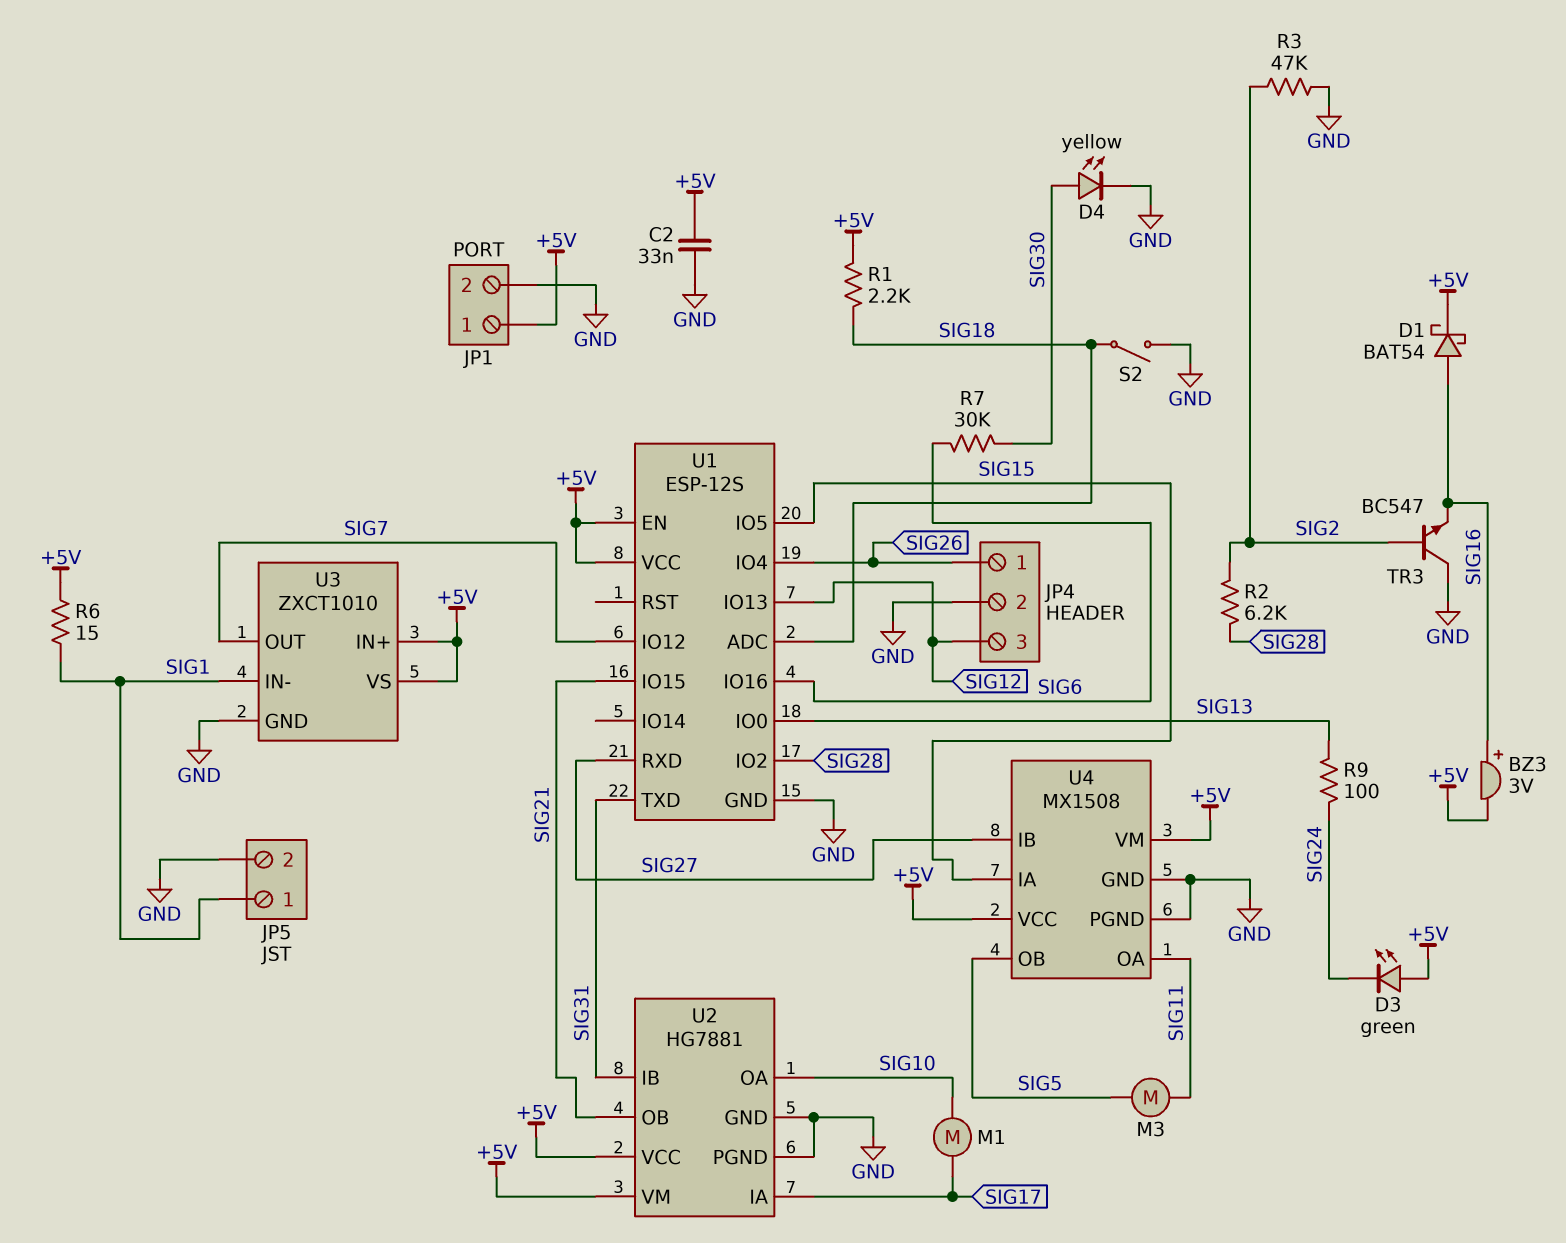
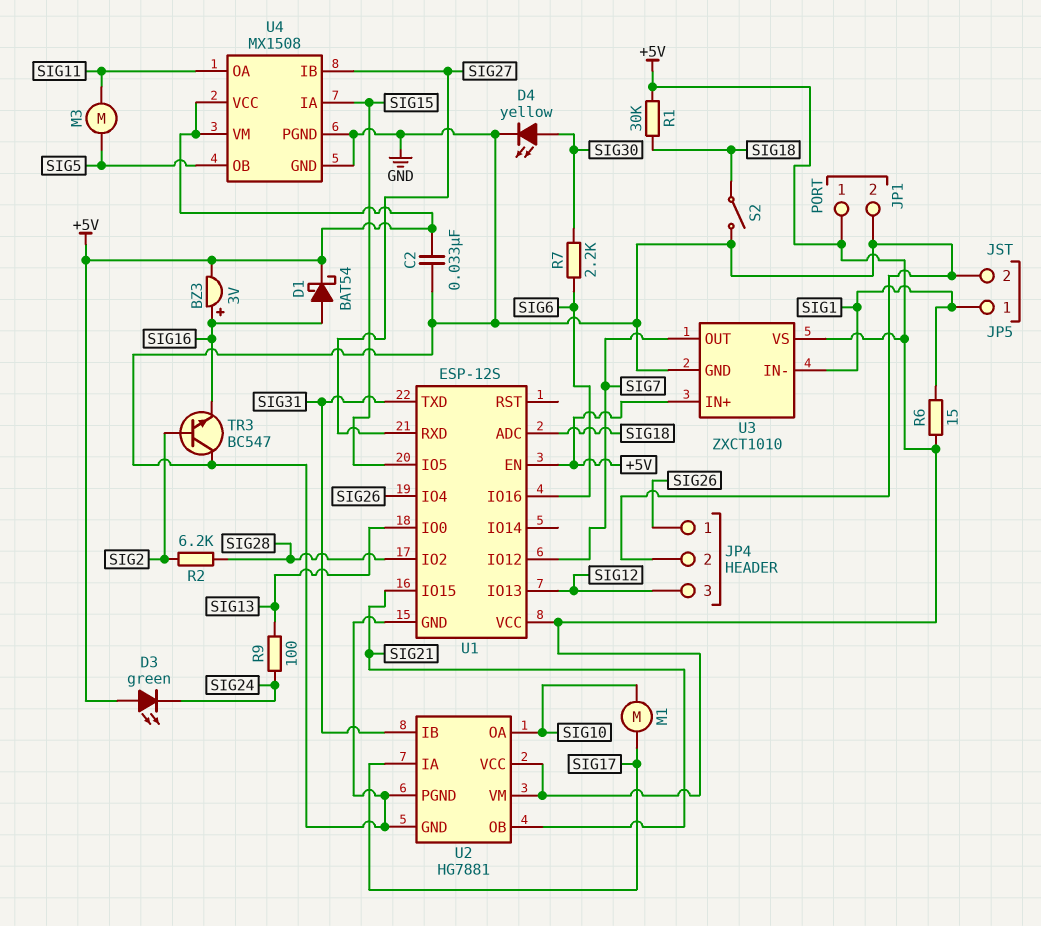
R1: 2.2k (+5V, SIG18) -> 30k (+5V, SIG18)
R3: 47k (GND, SIG2) -> none
R7: 30k (SIG6, SIG30) -> 2.2k (SIG6, SIG30)

